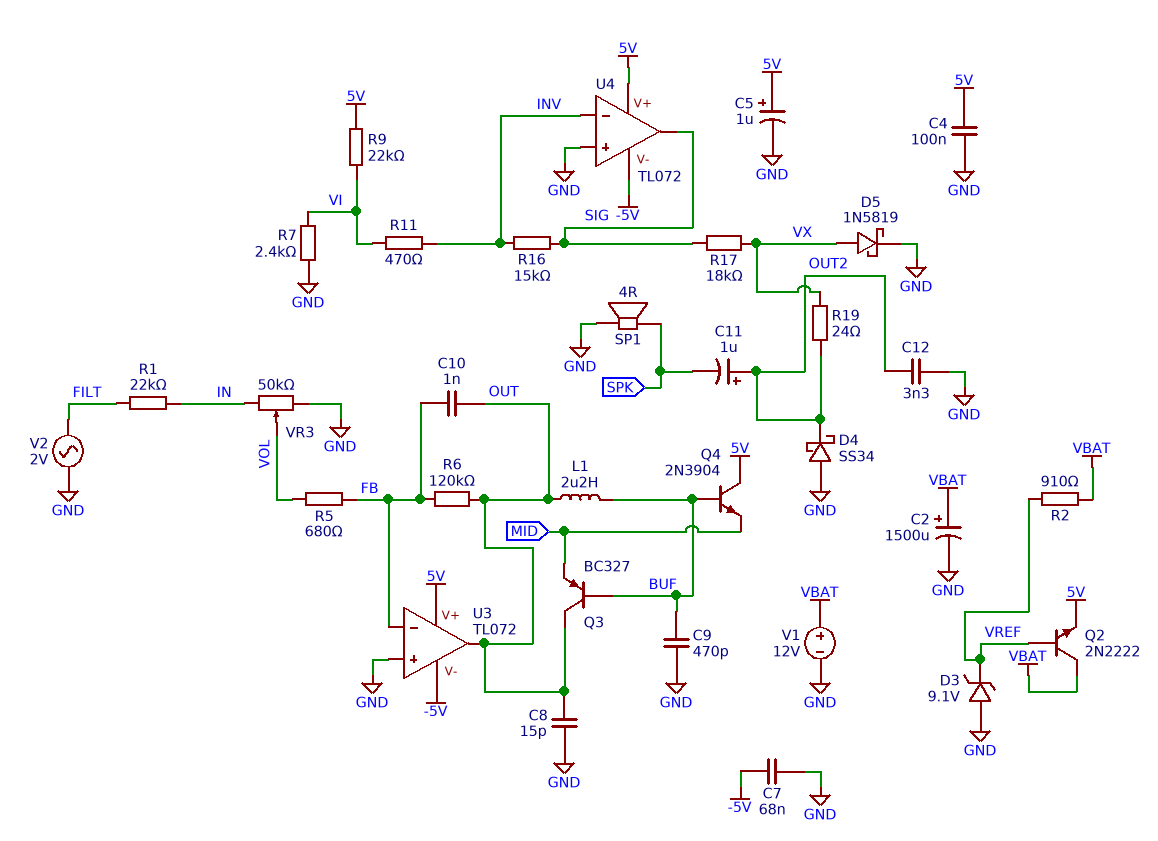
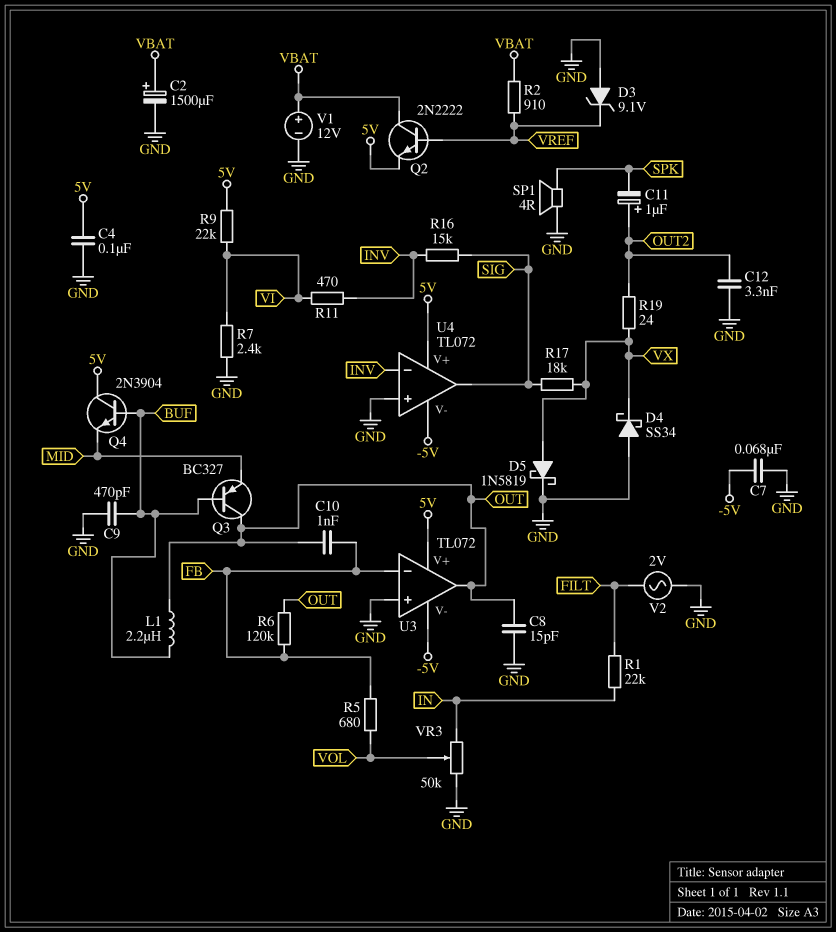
C5: 1uF (plus 5V, minus GND) -> none
D4: schottky SS34 (A GND, K OUT2) -> schottky SS34 (A GND, K VX)

